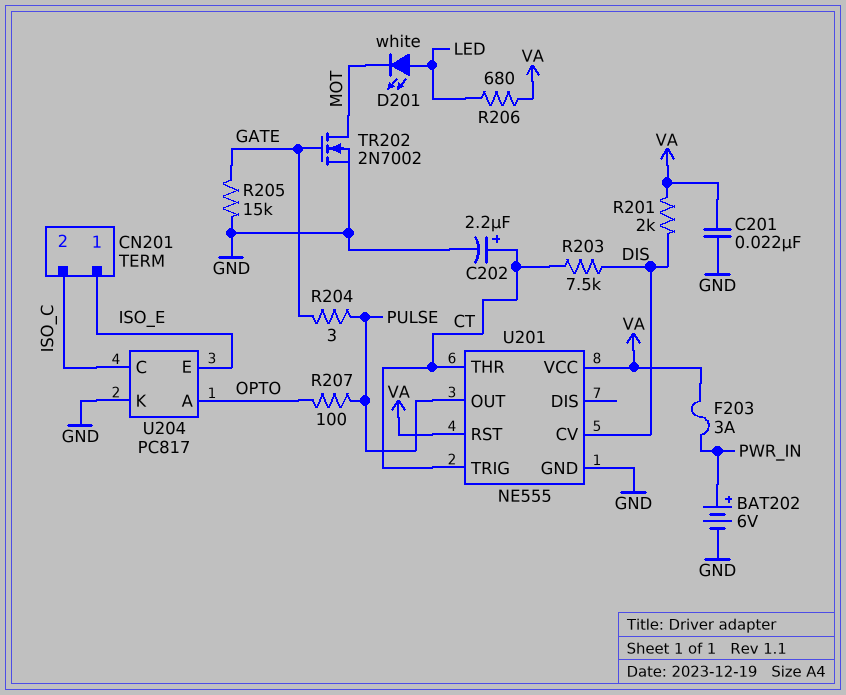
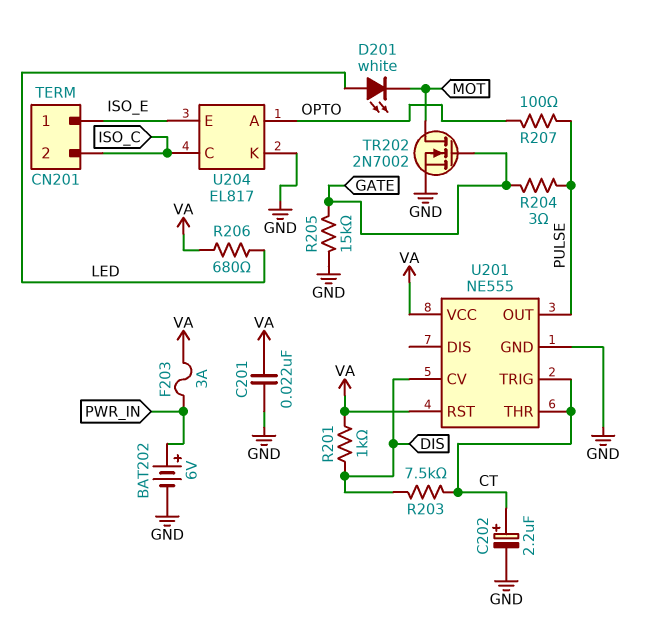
R201: 2k (DIS, VA) -> 1k (DIS, VA)
U204: PC817 -> EL817

